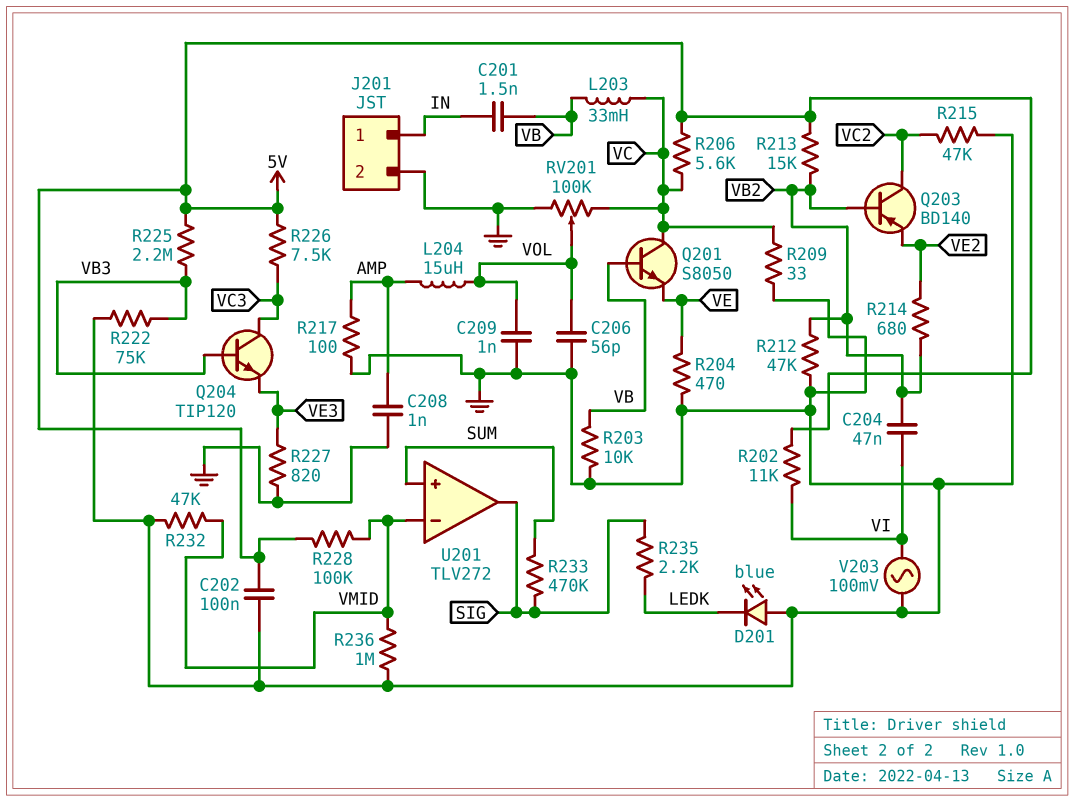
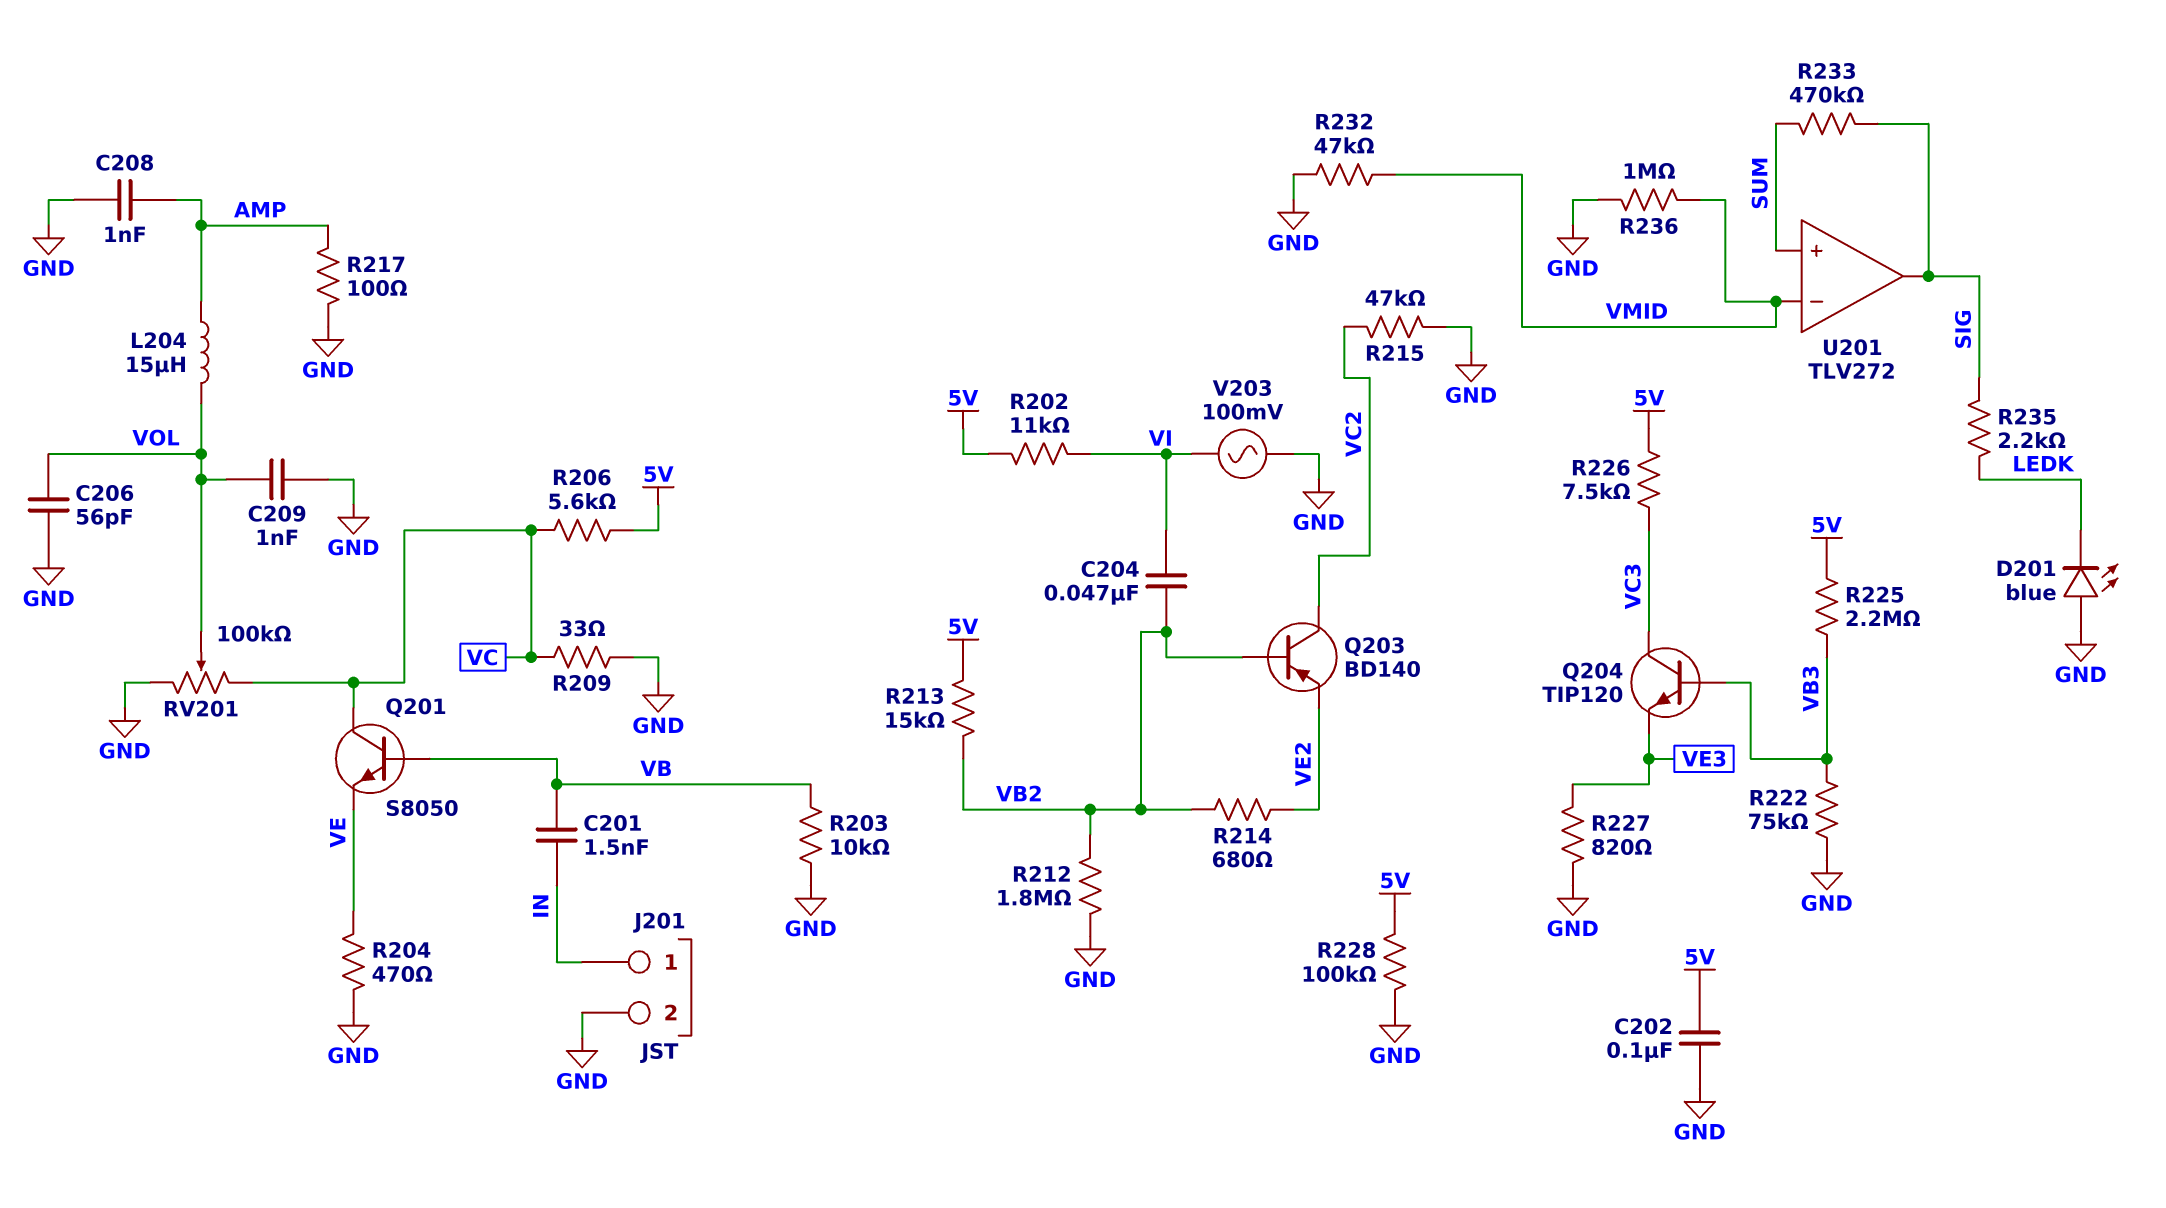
L203: 33mH (VB, VC) -> none
R212: 47k (GND, VB2) -> 1.8M (GND, VB2)
R228: 100k (5V, VMID) -> 100k (5V, GND)

